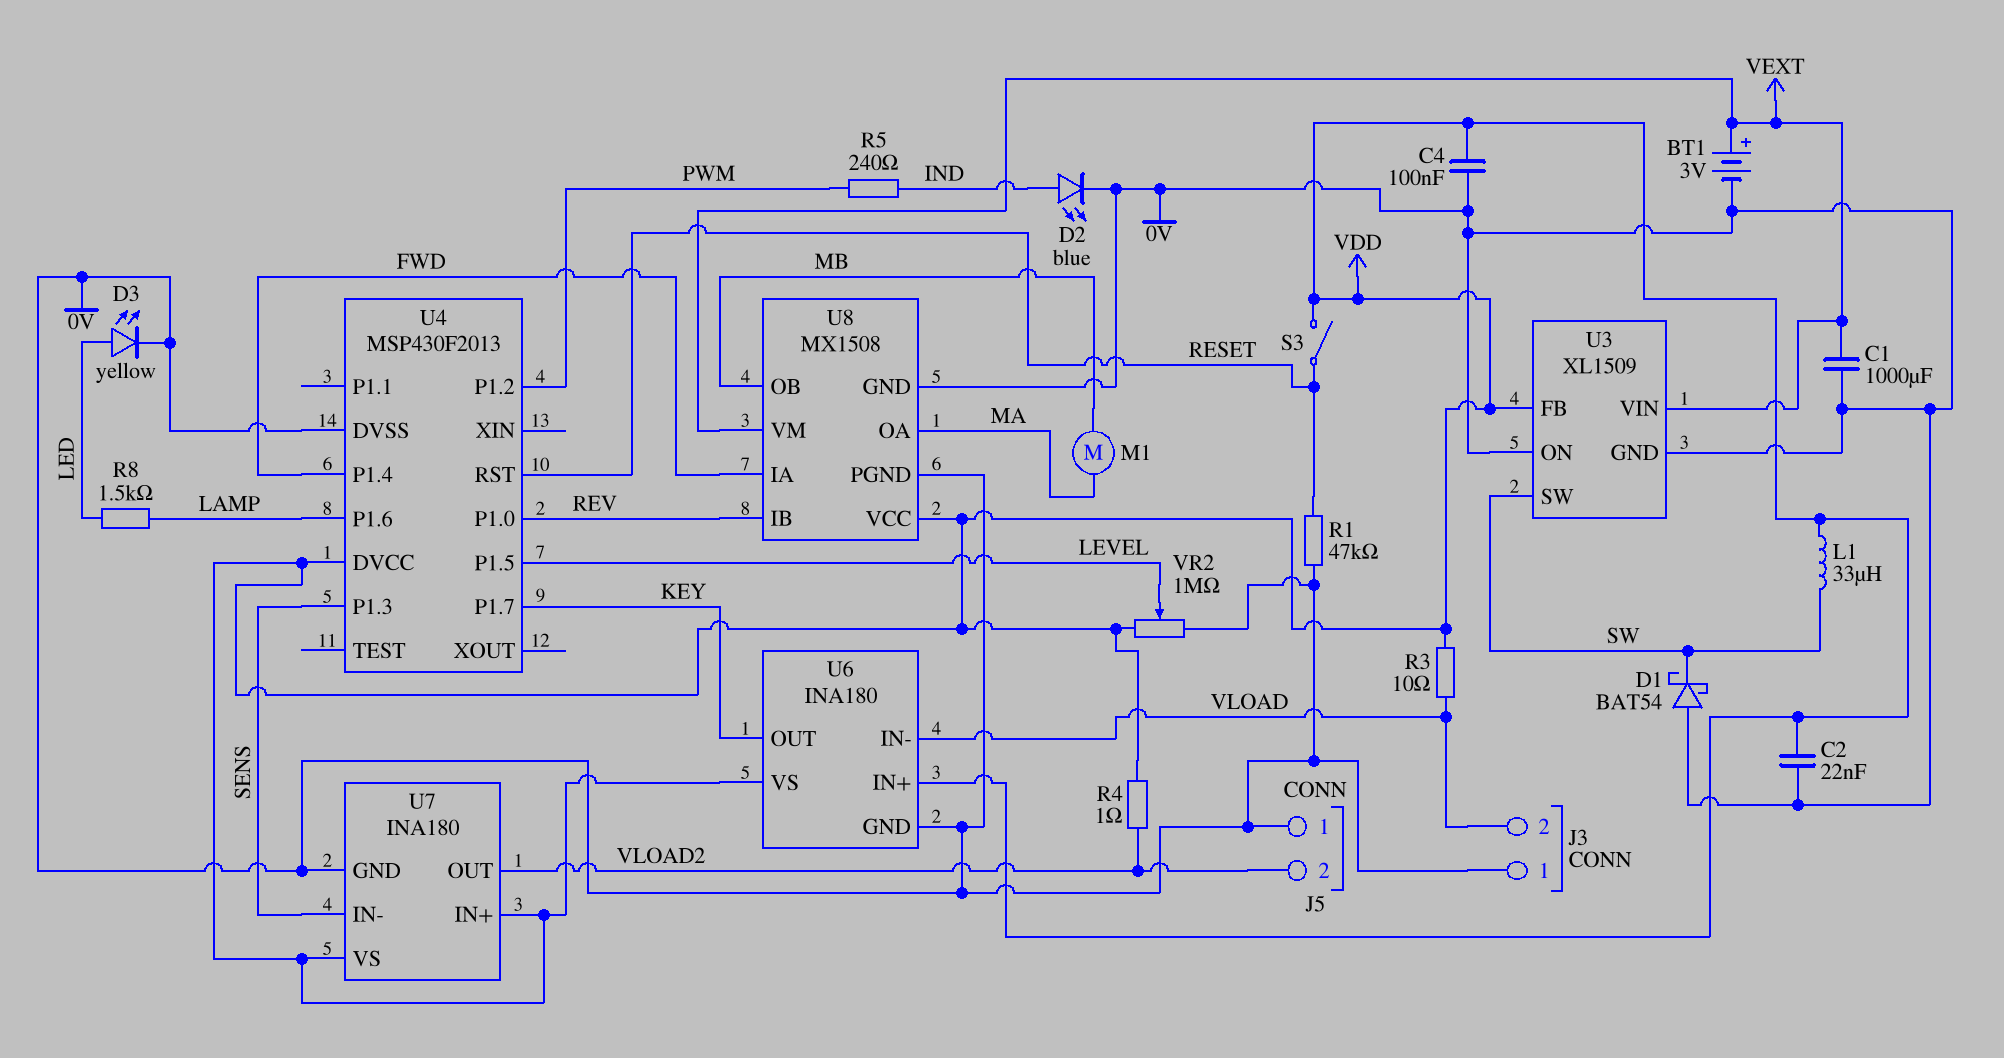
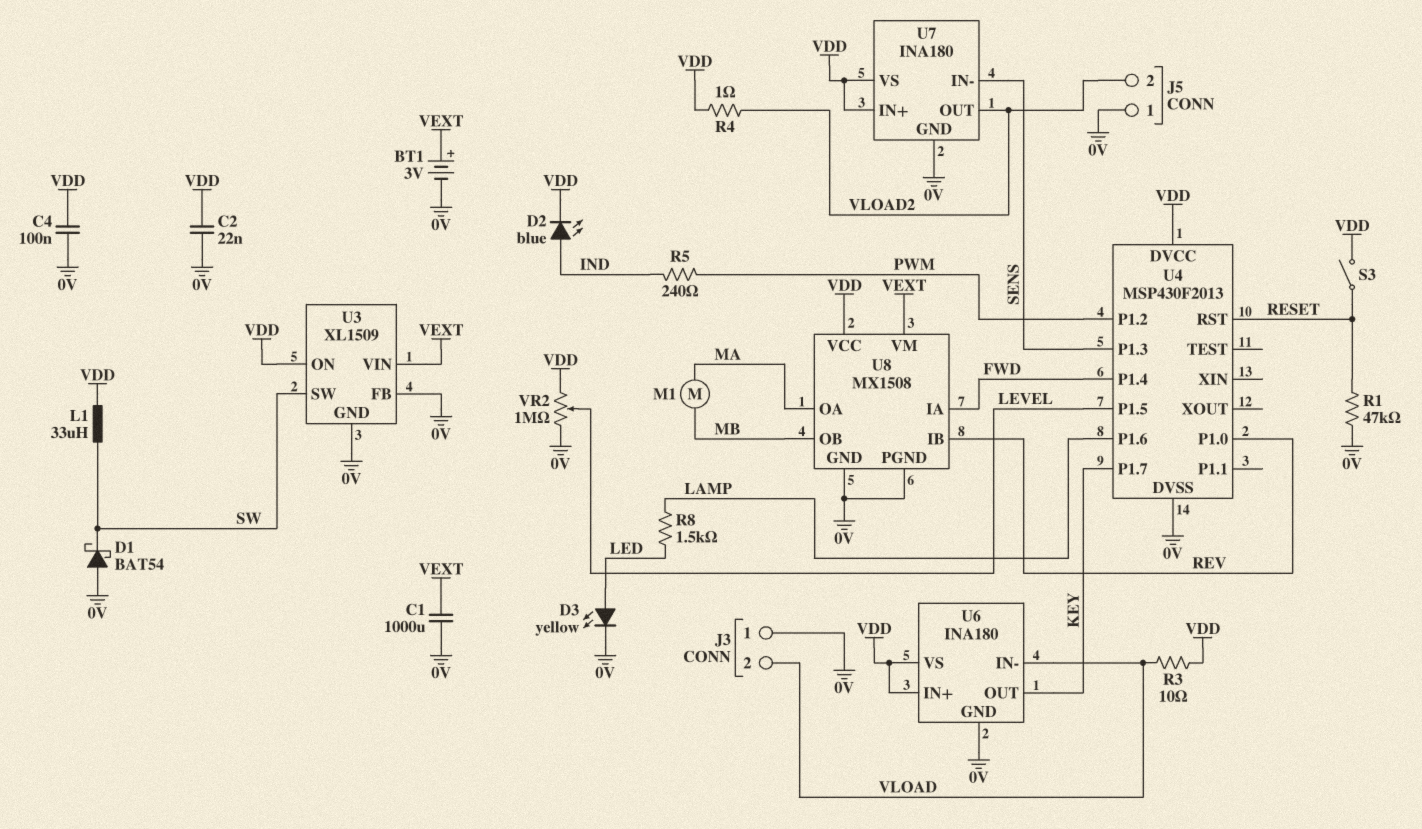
D2: LED blue (A IND, K 0V) -> LED blue (A IND, K VDD)
U3 pin FB: VDD -> 0V
U3 pin ON: 0V -> VDD

